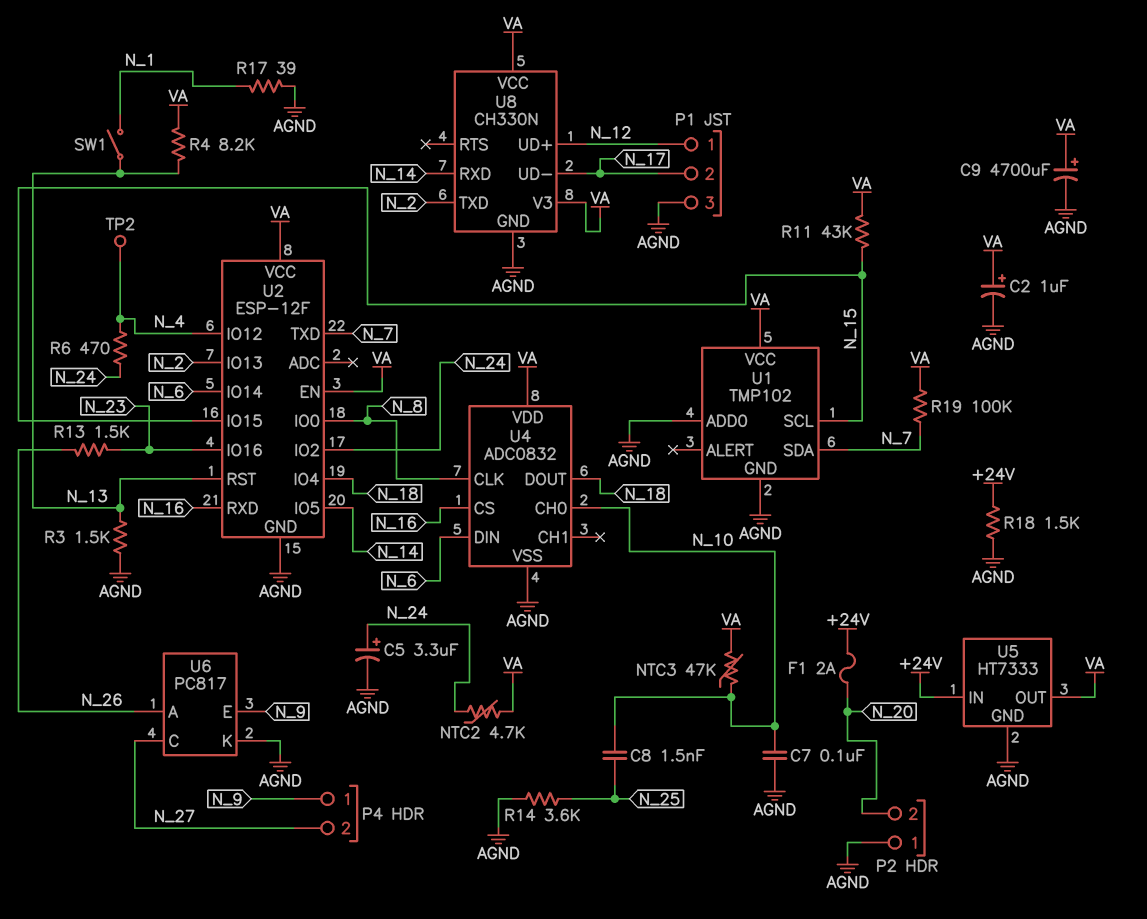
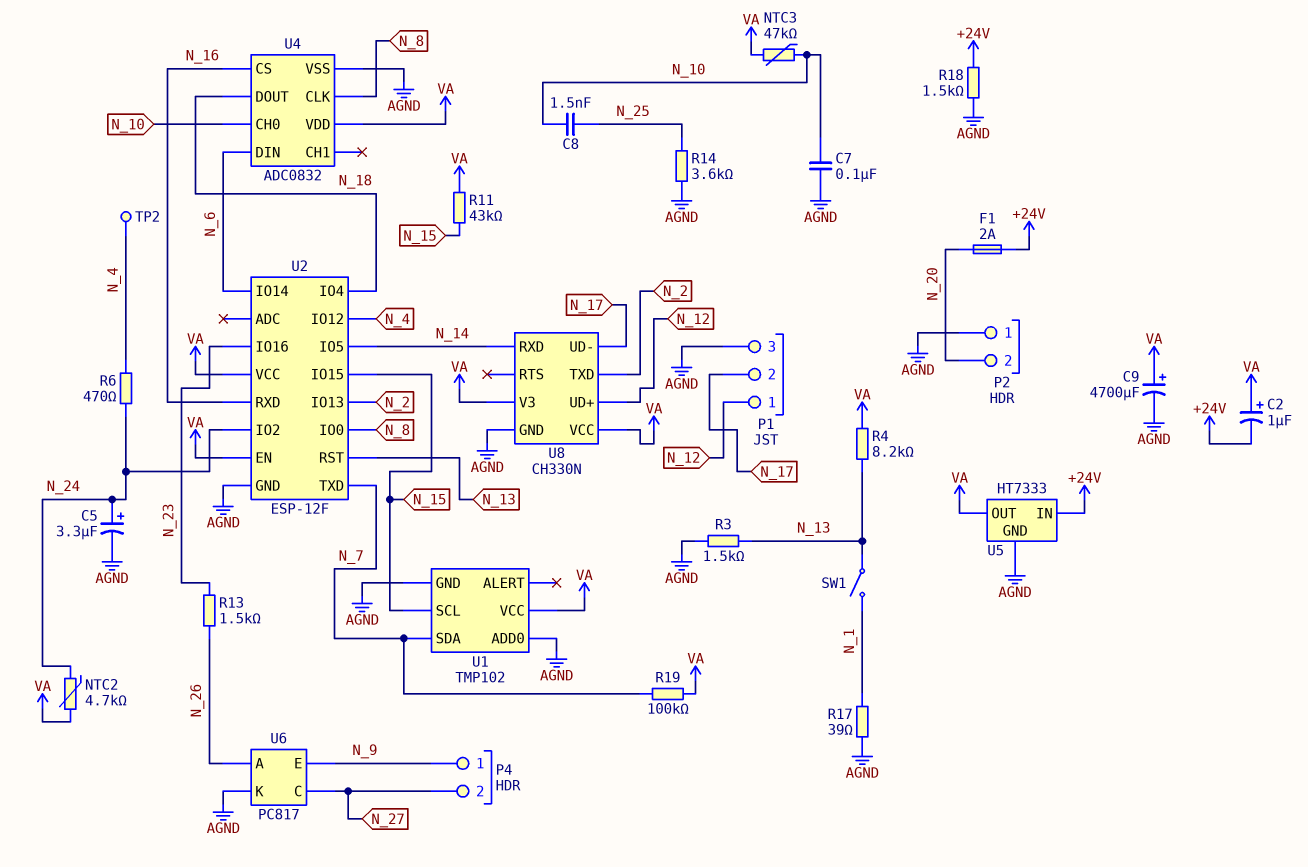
C2: 1uF (plus VA, minus AGND) -> 1uF (plus VA, minus +24V)

